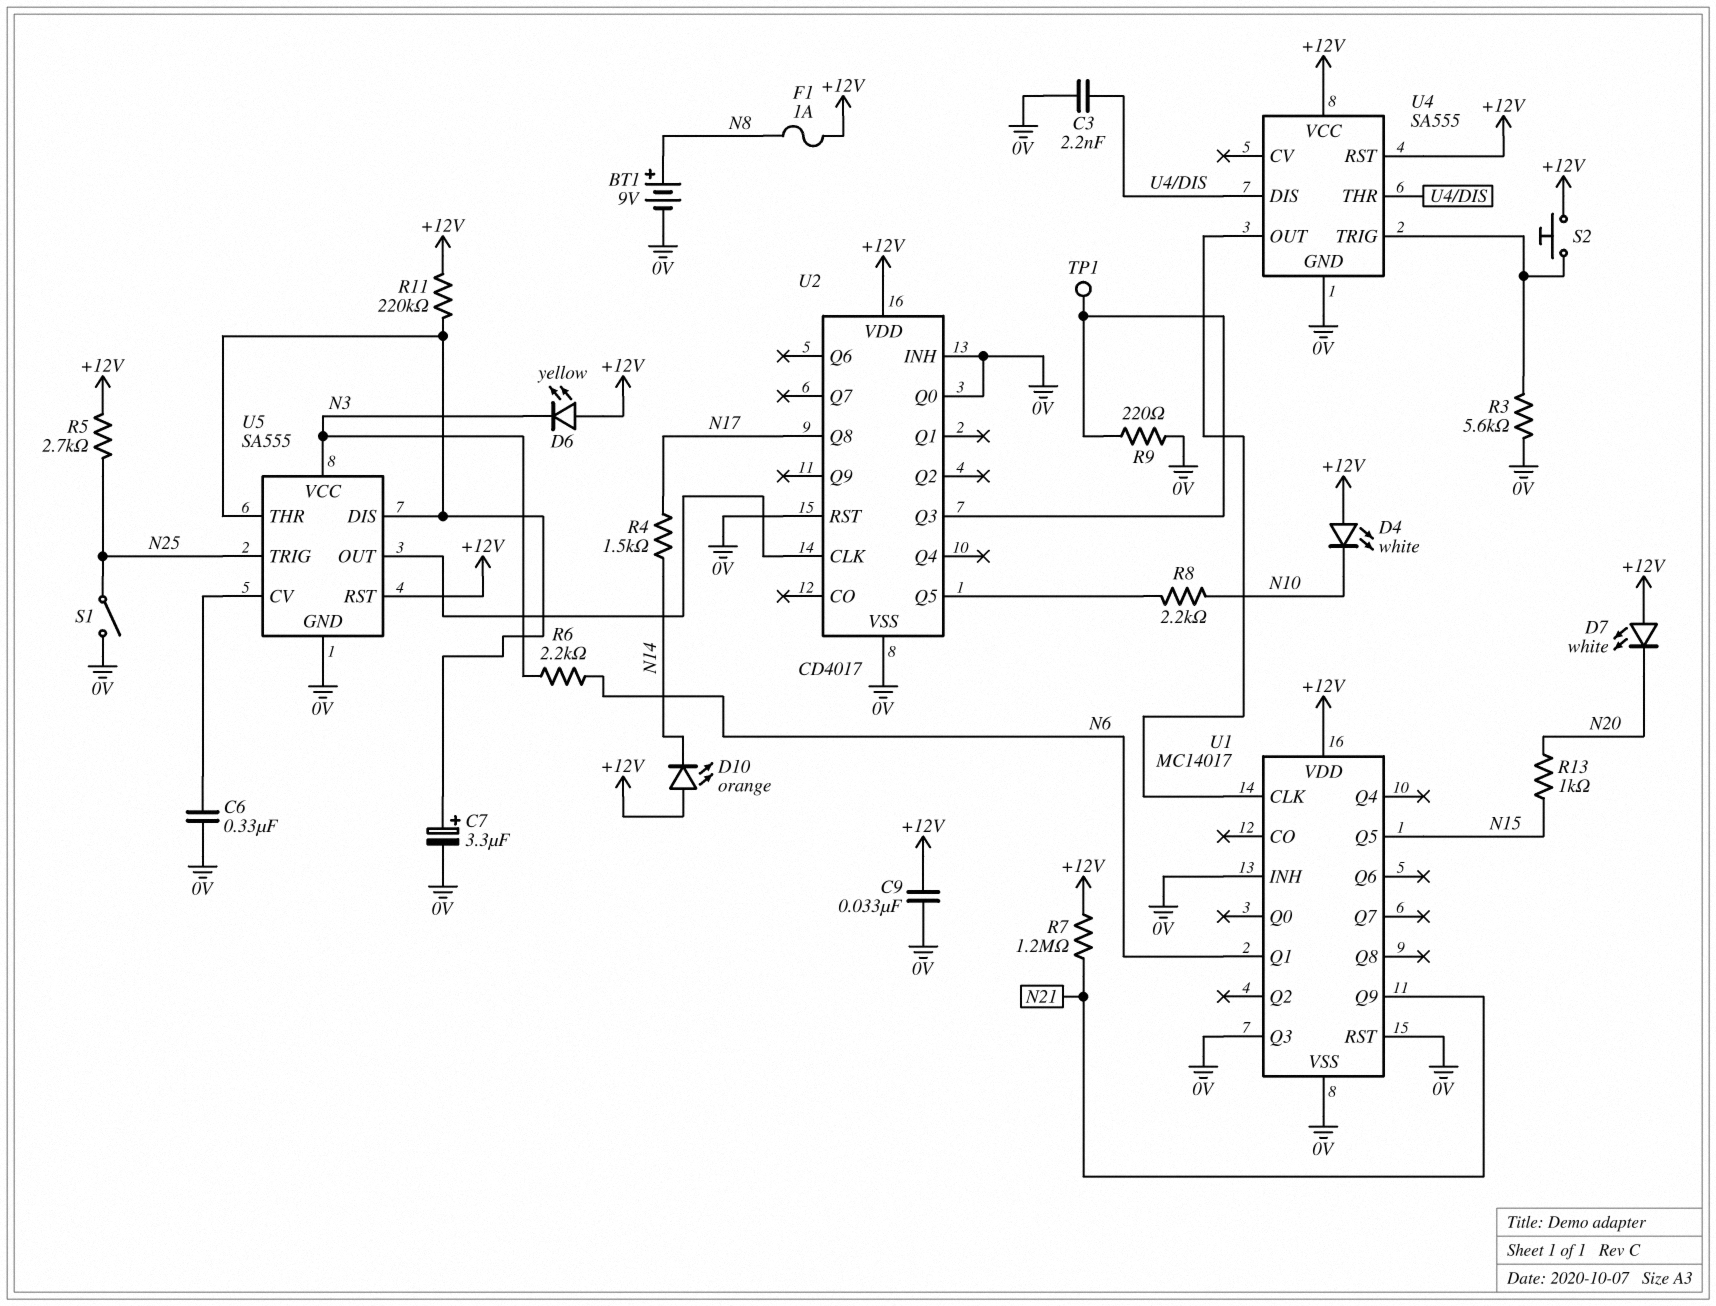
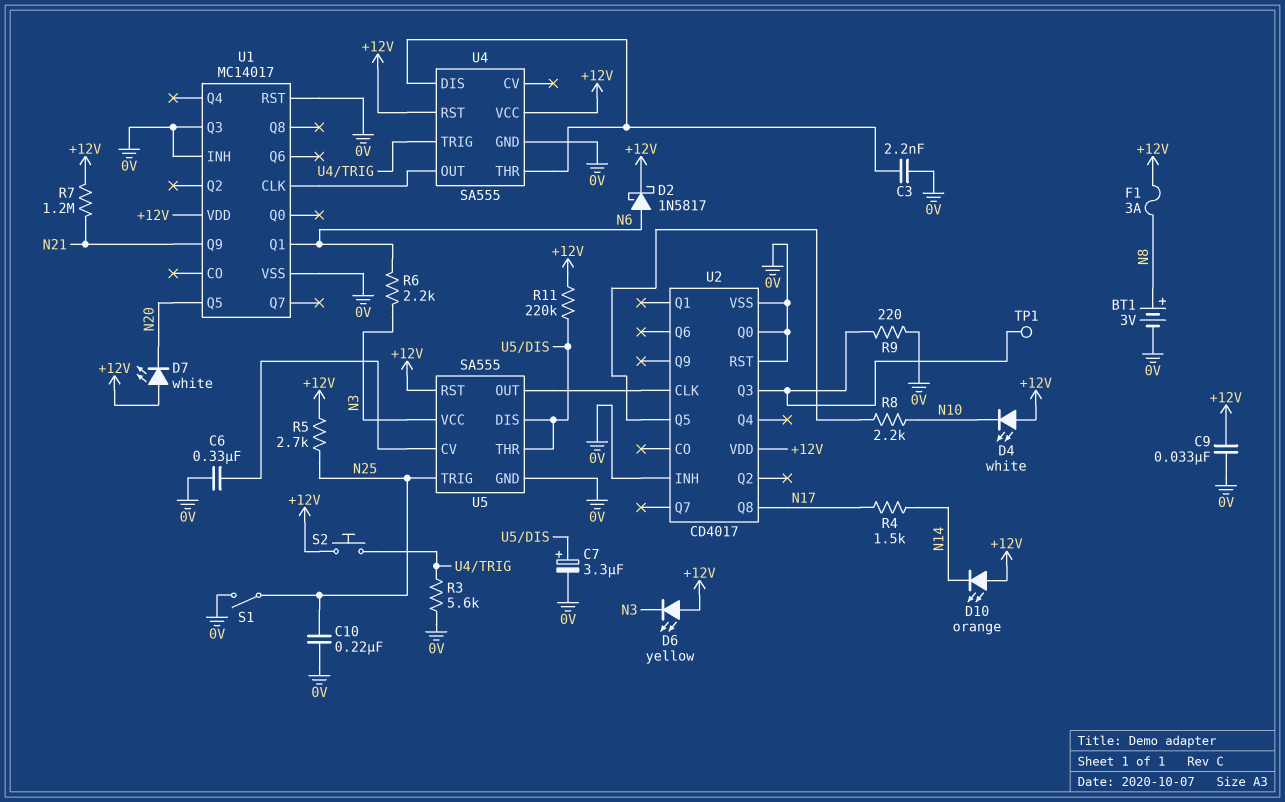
BT1: 9V (plus N8, minus 0V) -> 3V (plus N8, minus 0V)
C10: none -> 220nF (0V, N25)
D2: none -> schottky 1N5817 (A N6, K +12V)
F1: 1A (+12V, N8) -> 3A (+12V, N8)
R13: 1k (N15, N20) -> none
U1 pin Q5: N15 -> N20

